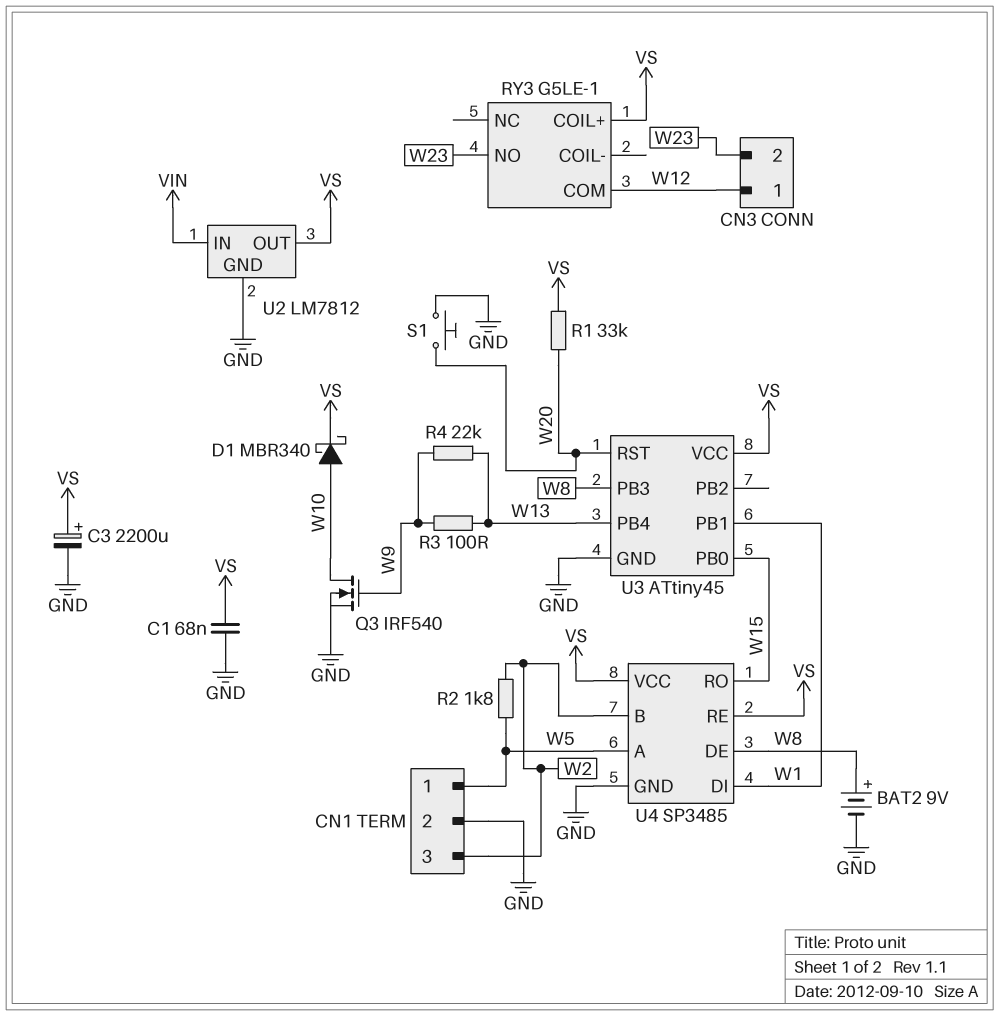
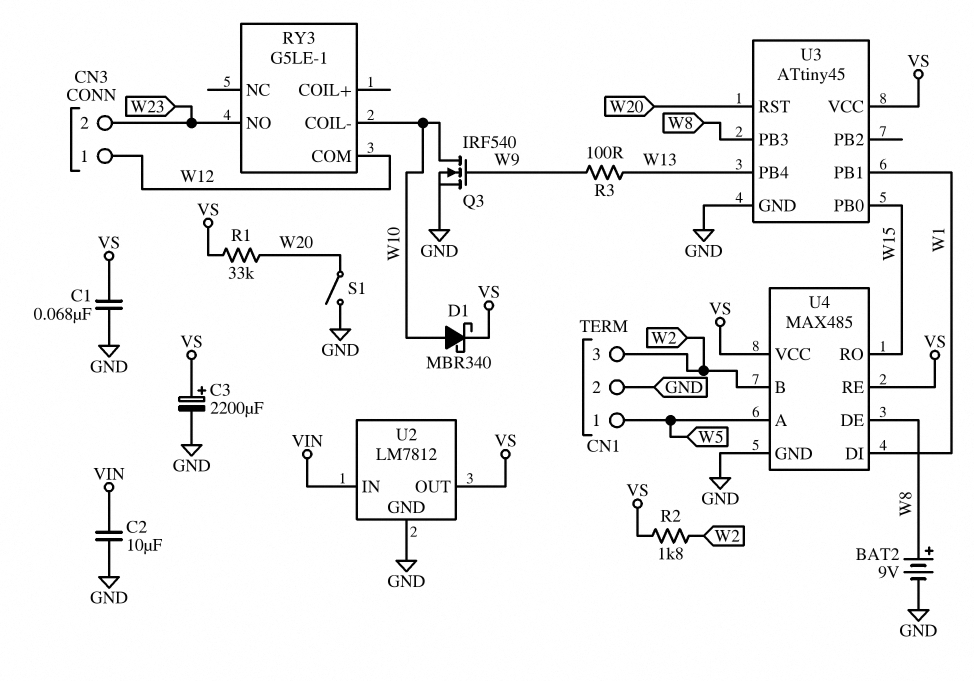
C2: none -> 10uF (GND, VIN)
R2: 1.8k (W2, W5) -> 1.8k (VS, W2)
R4: 22k (W9, W13) -> none
RY3 pin COIL+: VS -> none
RY3 pin COIL-: none -> W10
S1: button (GND, W20) -> switch (GND, W20)
U4: SP3485 -> MAX485

